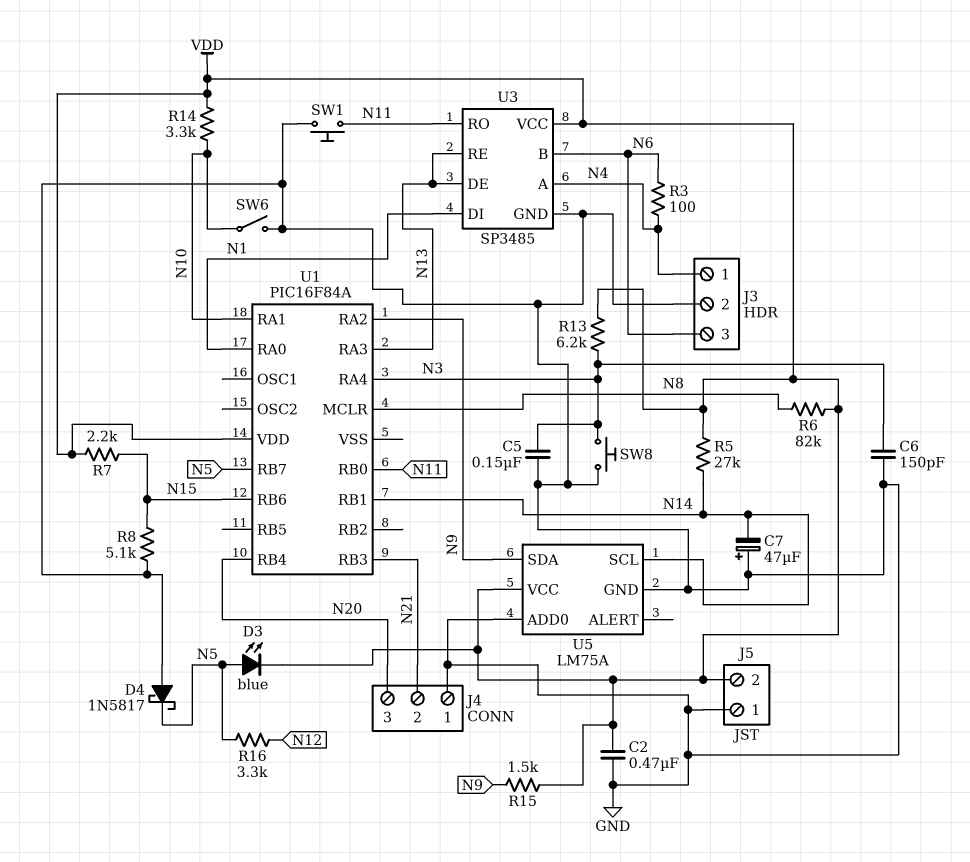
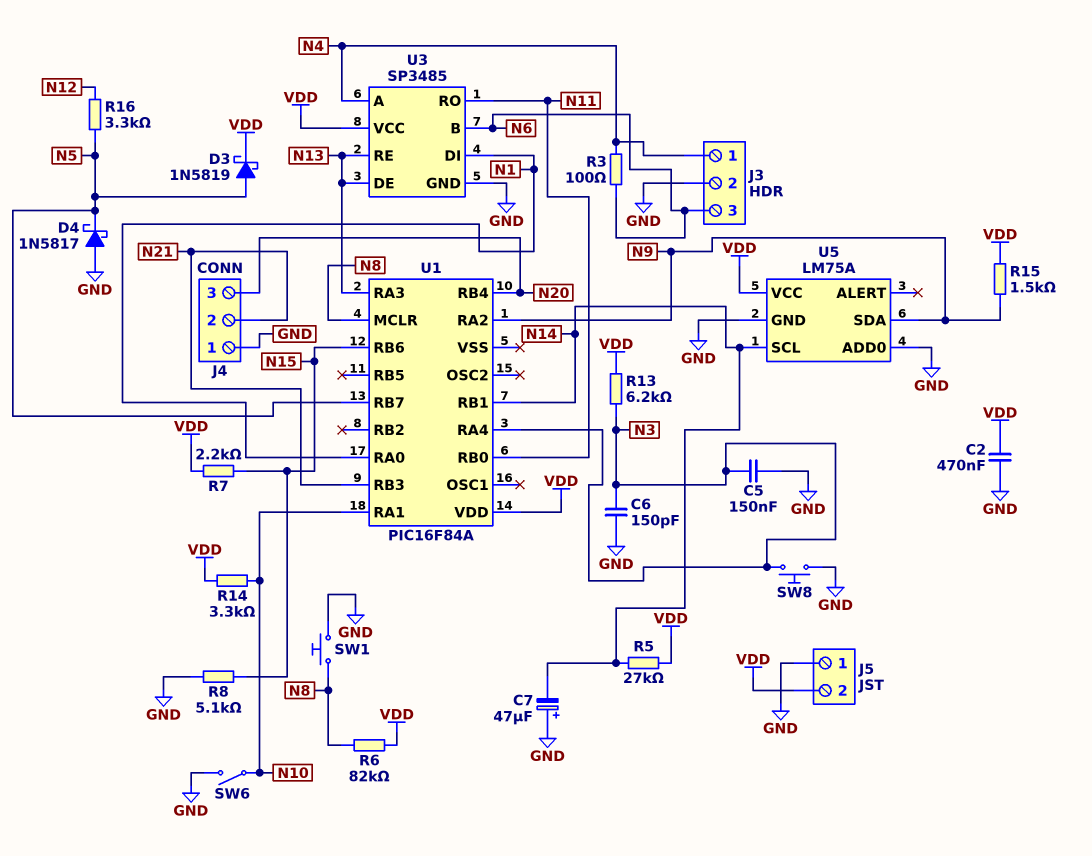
D3: LED blue (A N5, K VDD) -> schottky 1N5819 (A N5, K VDD)
SW1: button (GND, N11) -> button (GND, N8)

